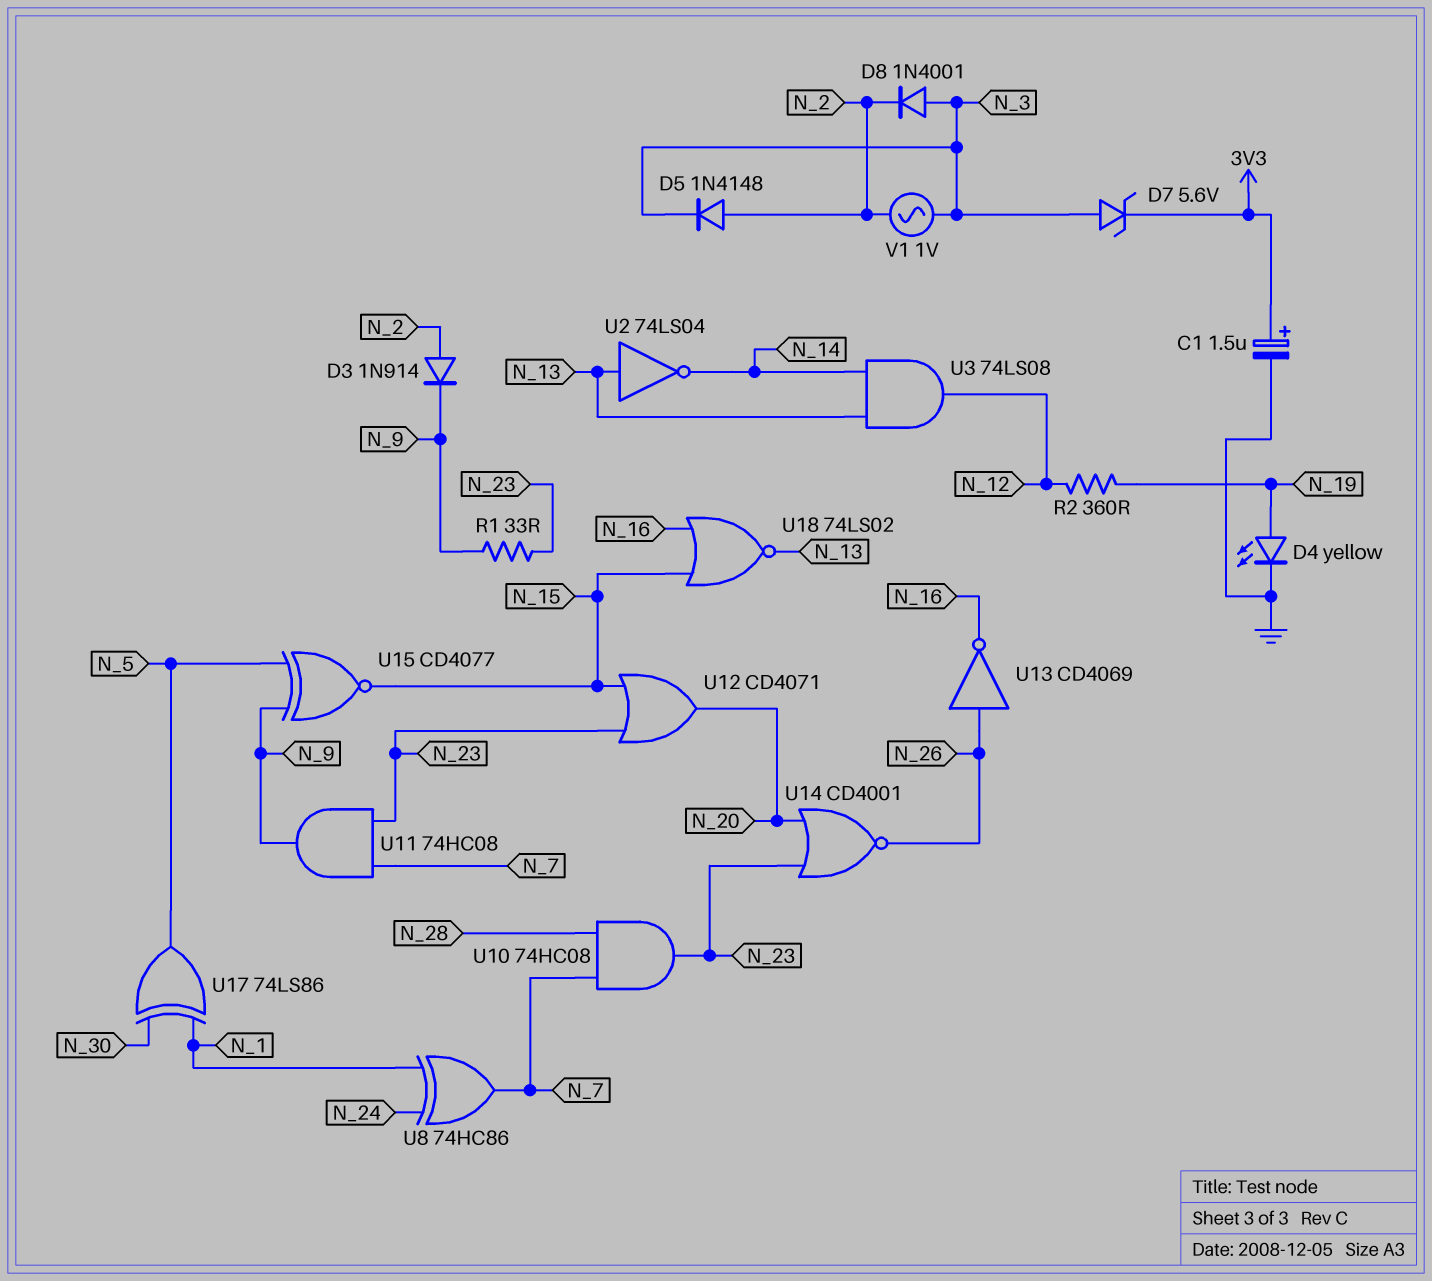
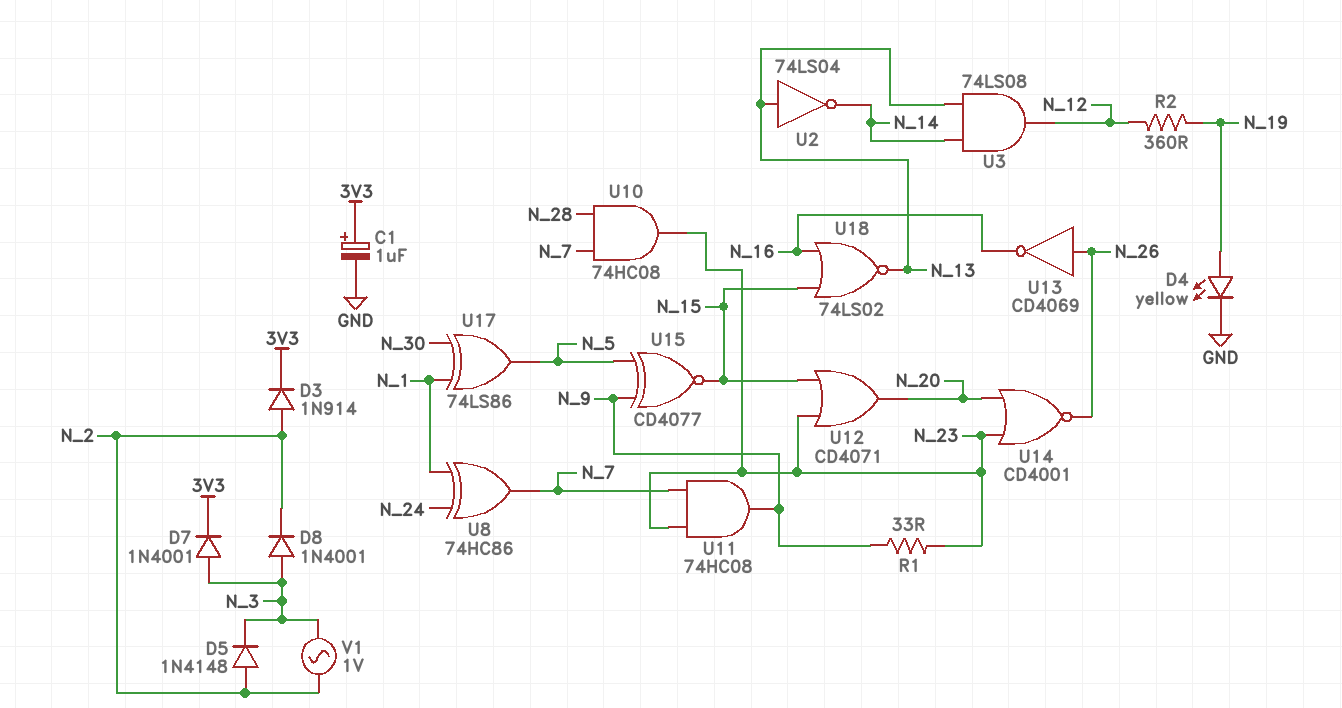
C1: 1.5uF (plus 3V3, minus GND) -> 1uF (plus 3V3, minus GND)
D3: diode 1N914 (A N_2, K N_9) -> diode 1N914 (A N_2, K 3V3)
D7: zener 5.6V (A N_3, K 3V3) -> diode 1N4001 (A N_3, K 3V3)

